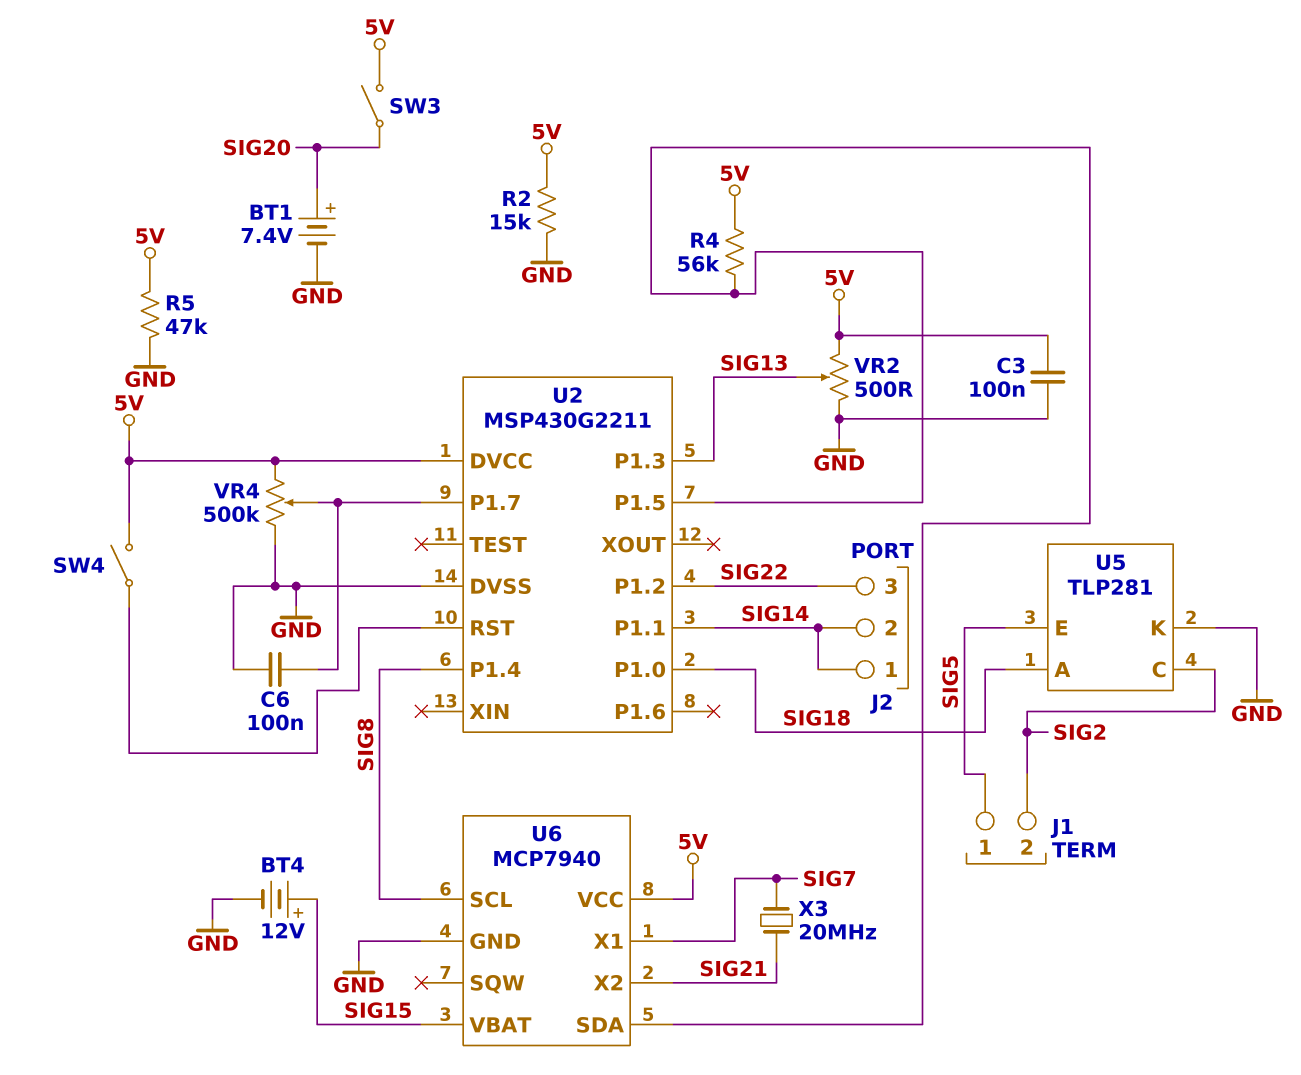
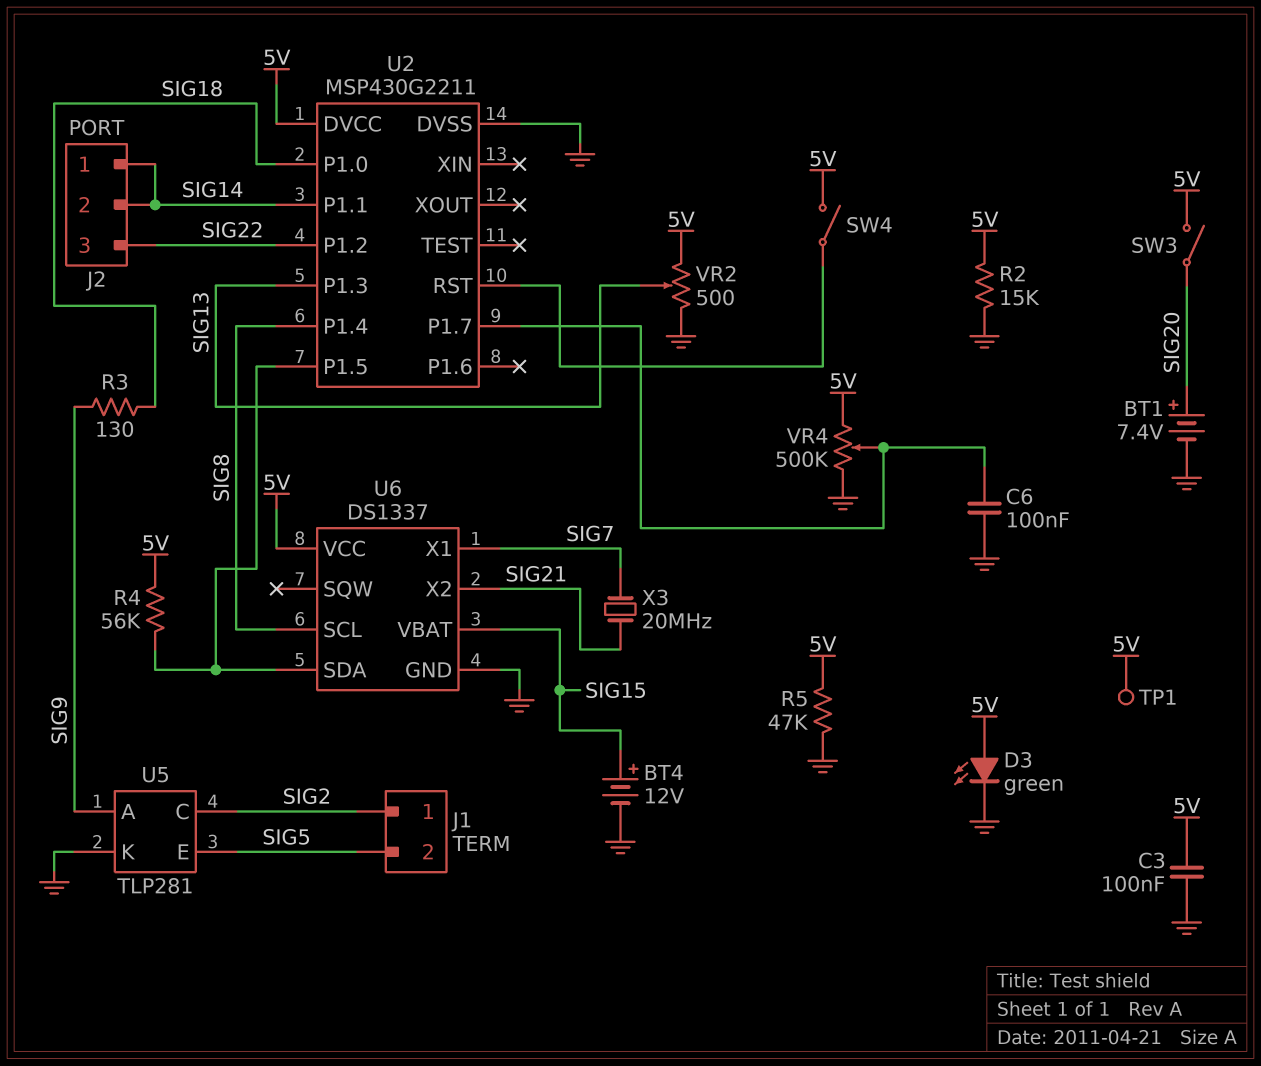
D3: none -> LED green (A 5V, K GND)
J1 pin 1: SIG5 -> SIG2
J1 pin 2: SIG2 -> SIG5
R3: none -> 130 (SIG9, SIG18)
TP1: none -> test point (5V)
U5 pin A: SIG18 -> SIG9
U6: MCP7940 -> DS1337

